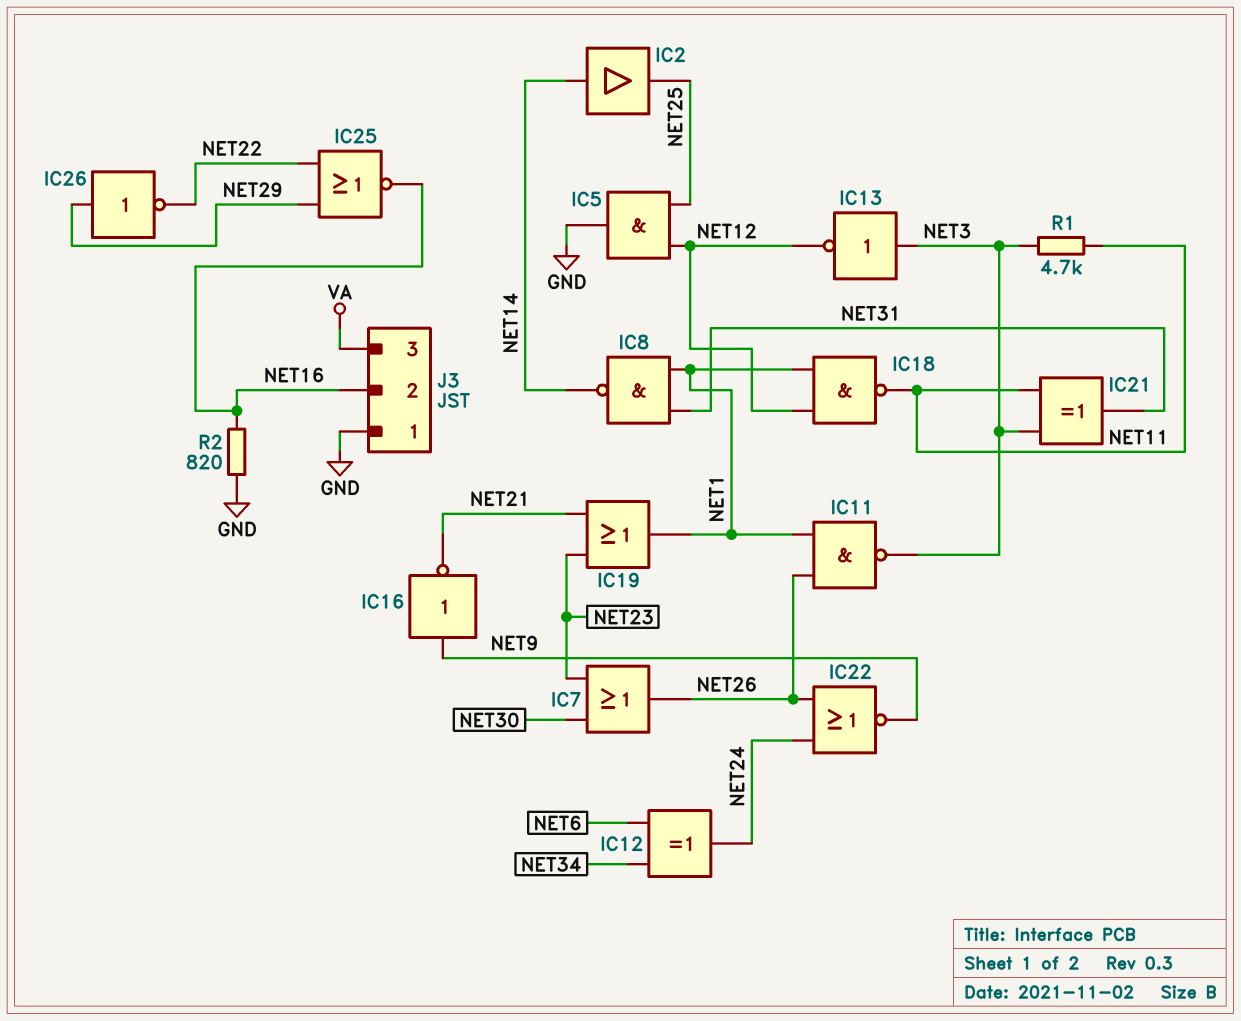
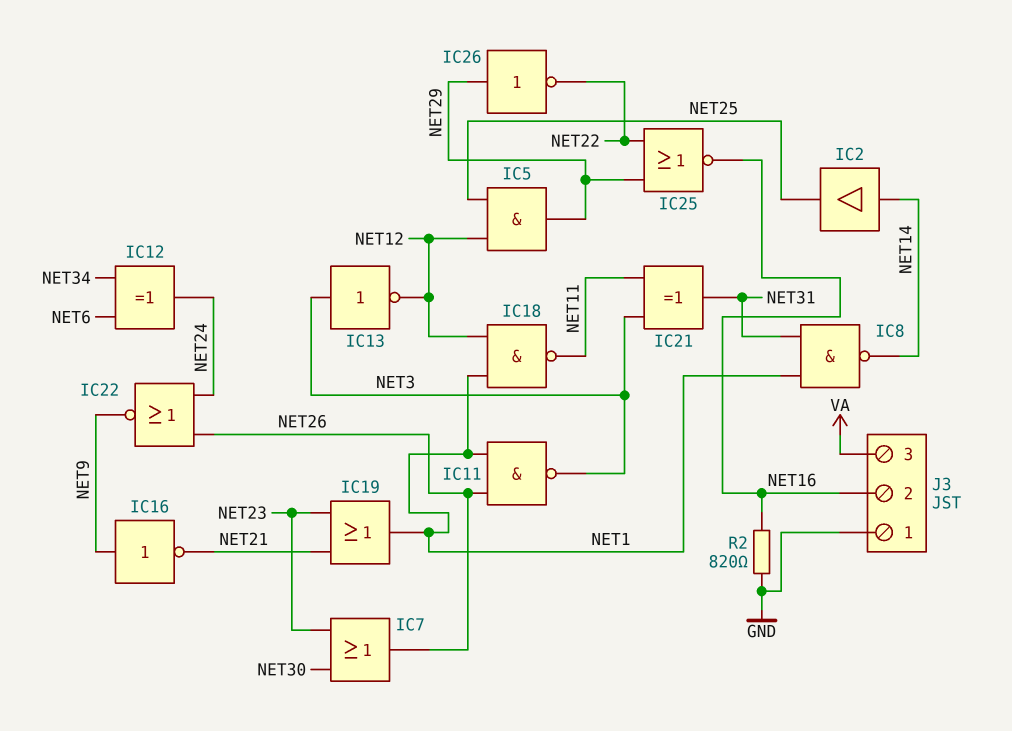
IC5: AND (in NET12, in NET25, out GND) -> AND (in NET12, in NET25, out NET29)
R1: 4.7k (NET3, NET11) -> none

